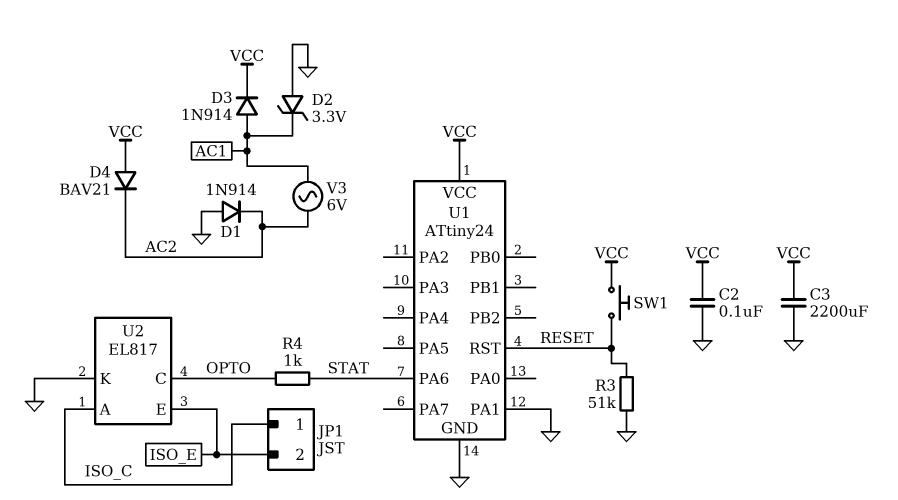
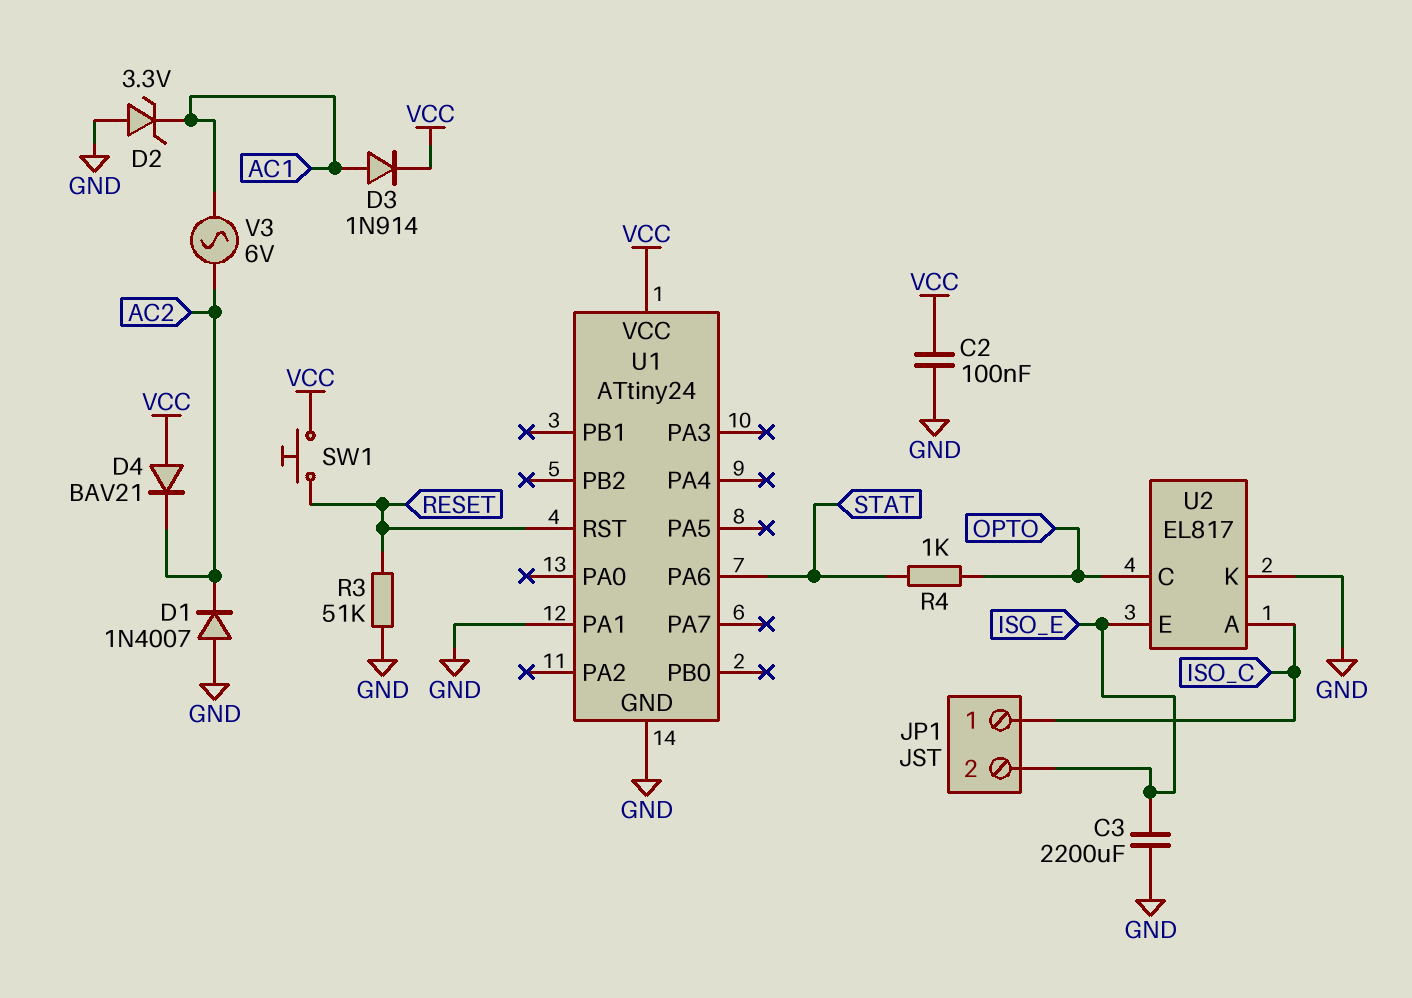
C3: 2200uF (GND, VCC) -> 2200uF (GND, ISO_E)
D1: diode 1N914 (A GND, K AC2) -> diode 1N4007 (A GND, K AC2)

